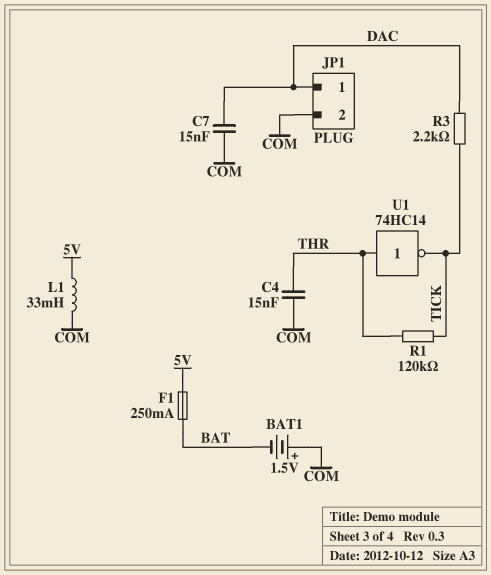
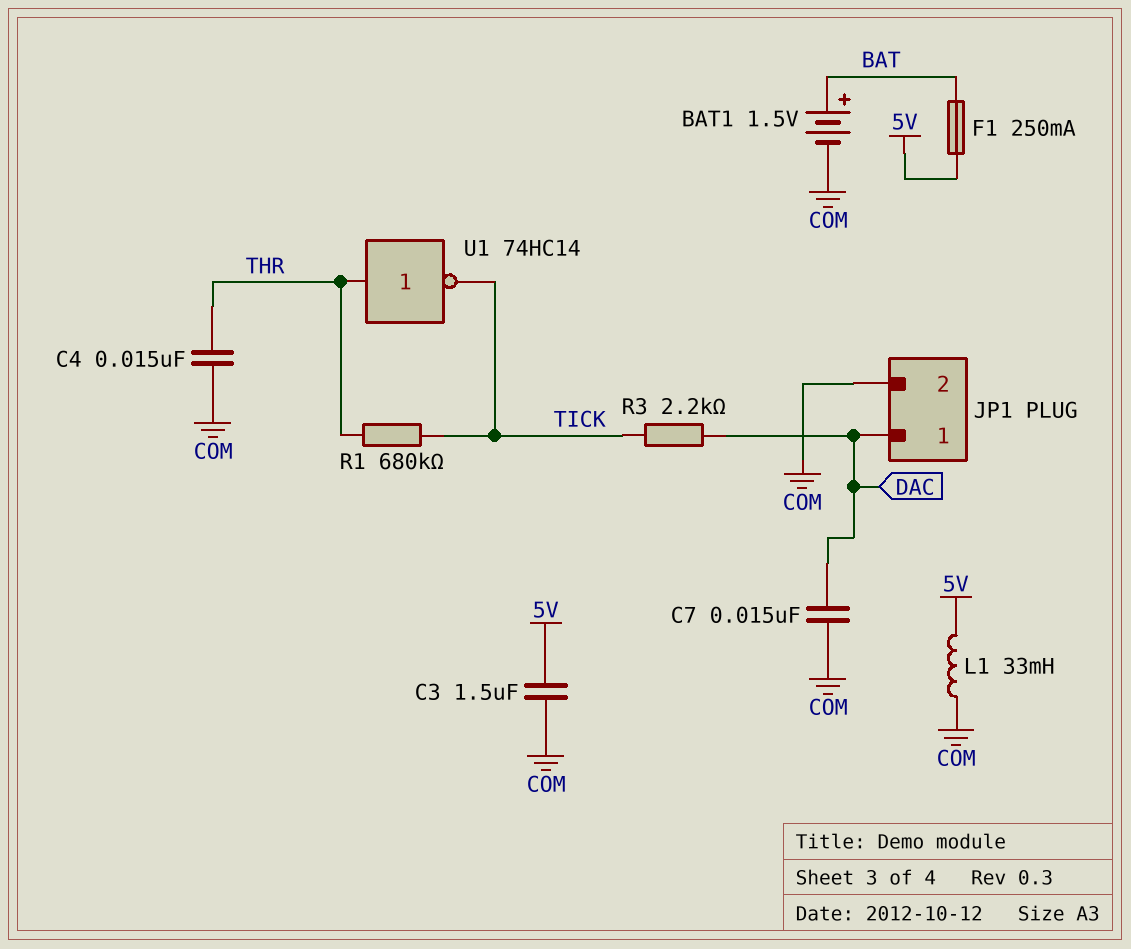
BAT1: 1.5V (plus COM, minus BAT) -> 1.5V (plus BAT, minus COM)
C3: none -> 1.5uF (5V, COM)
R1: 120k (THR, TICK) -> 680k (THR, TICK)

